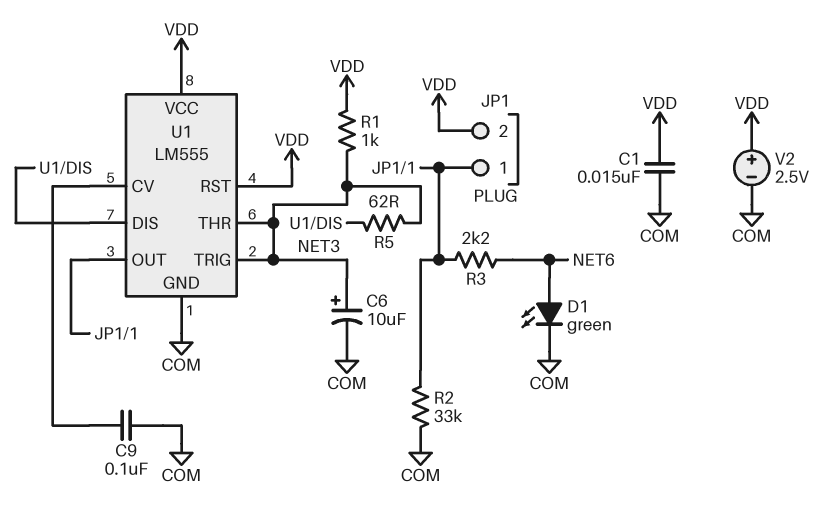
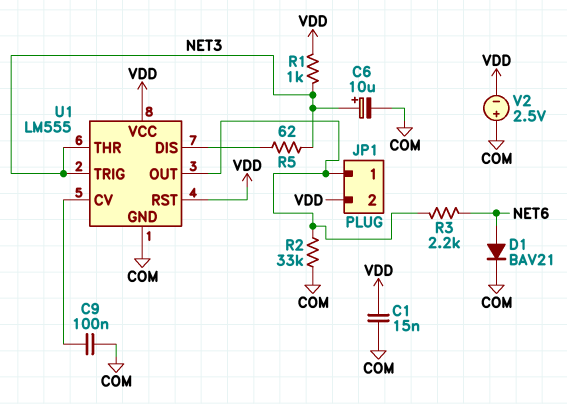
D1: LED green (A NET6, K COM) -> diode BAV21 (A NET6, K COM)
V2: 2.5V (plus VDD, minus COM) -> 2.5V (plus COM, minus VDD)

